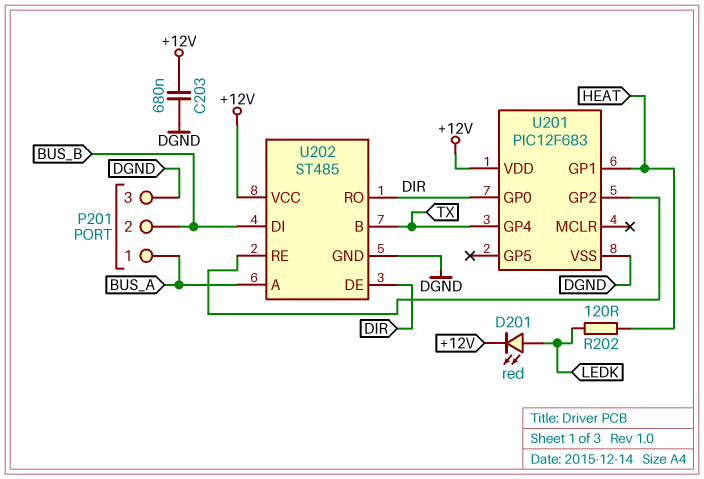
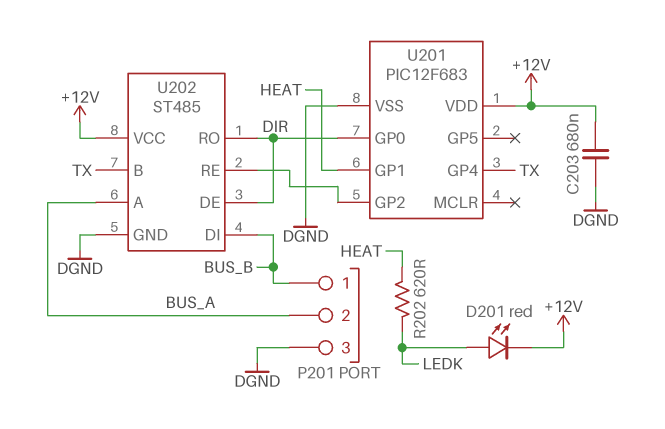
P201 pin 1: BUS_A -> BUS_B
P201 pin 2: BUS_B -> BUS_A
R202: 120 (HEAT, LEDK) -> 620 (HEAT, LEDK)

